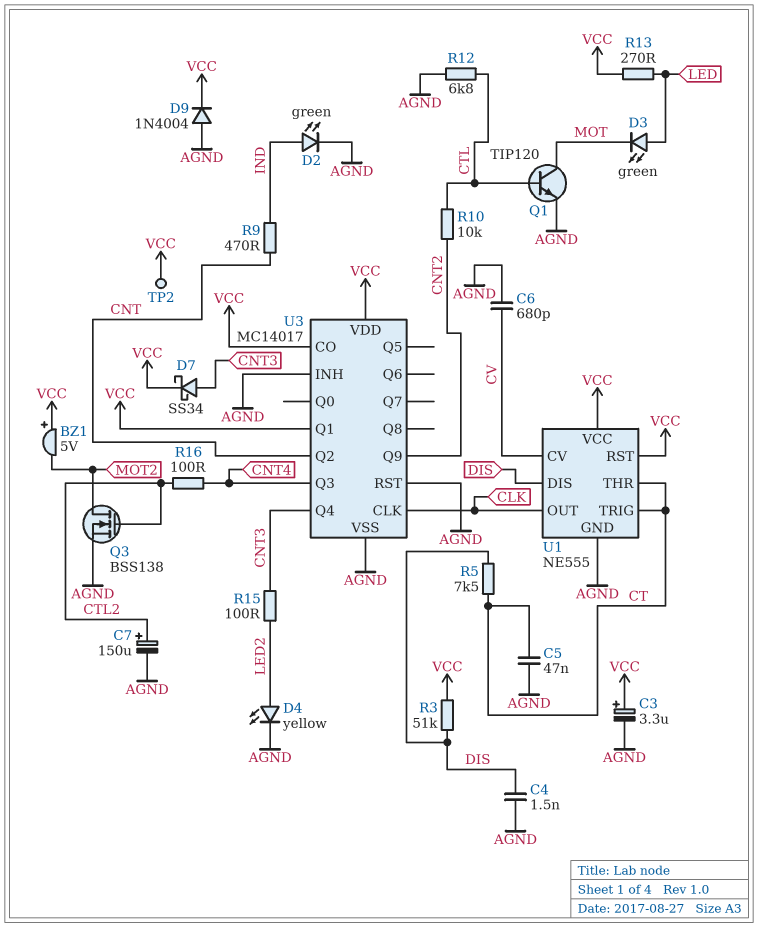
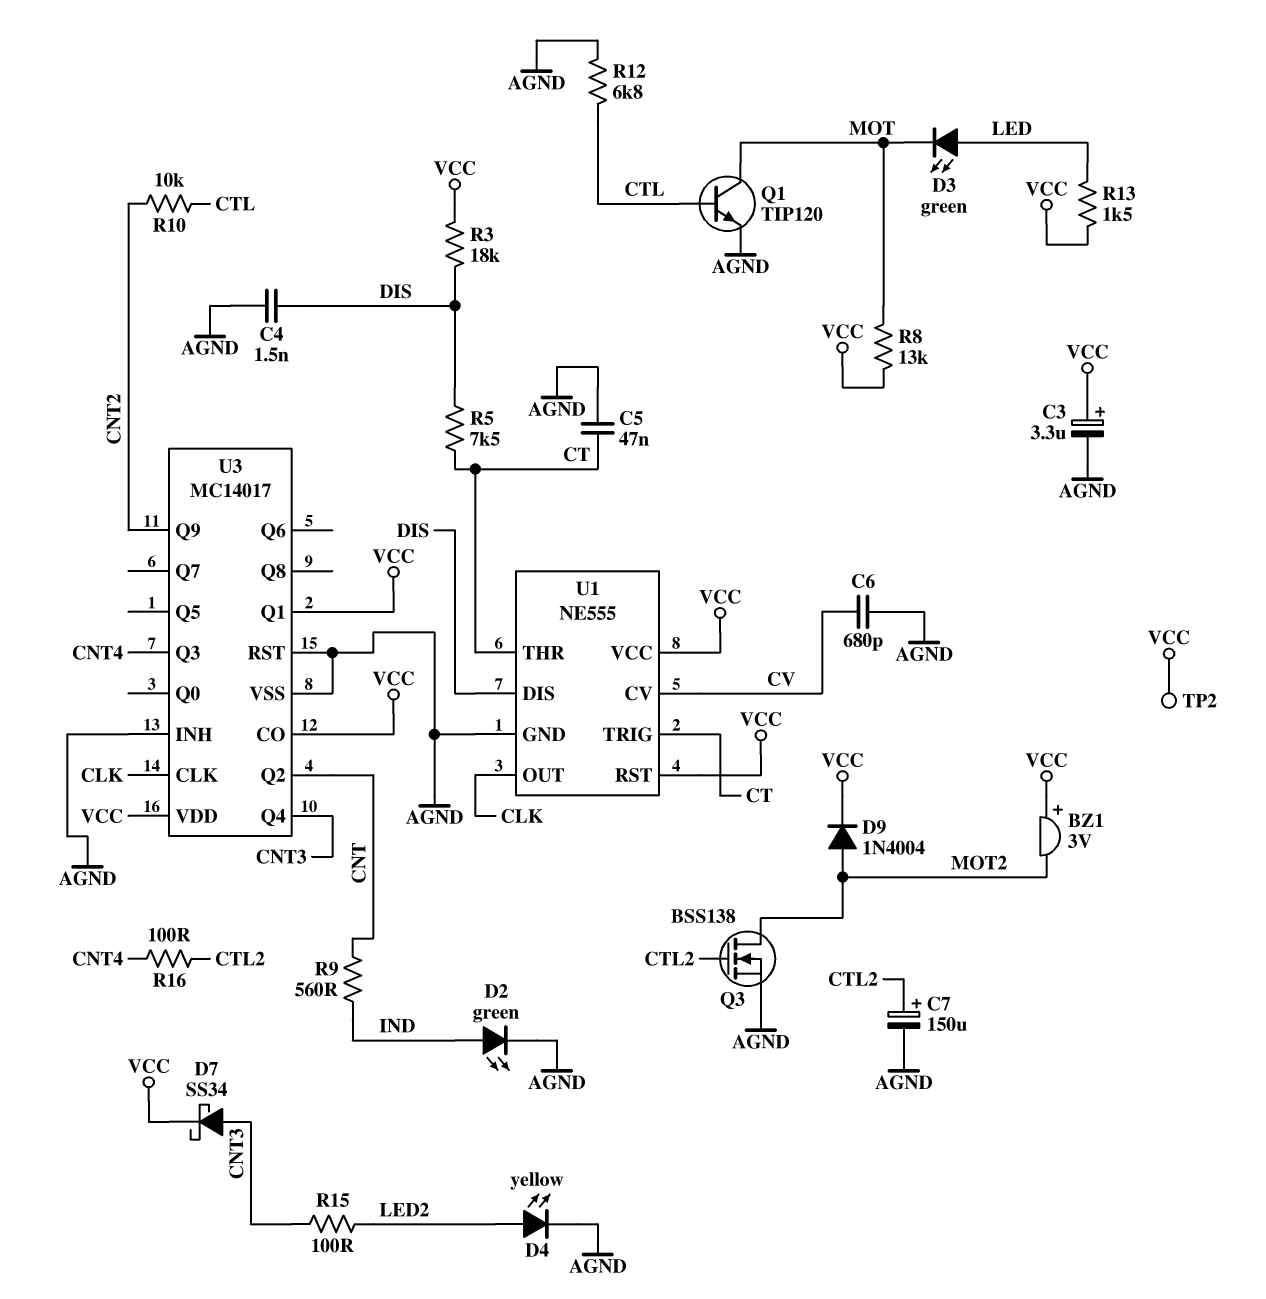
BZ1: buzzer 5V (plus VCC, minus MOT2) -> buzzer 3V (plus VCC, minus MOT2)
D9: diode 1N4004 (A AGND, K VCC) -> diode 1N4004 (A MOT2, K VCC)
R3: 51k (DIS, VCC) -> 18k (DIS, VCC)
R8: none -> 13k (MOT, VCC)
R9: 470 (CNT, IND) -> 560 (CNT, IND)
R13: 270 (LED, VCC) -> 1.5k (LED, VCC)

